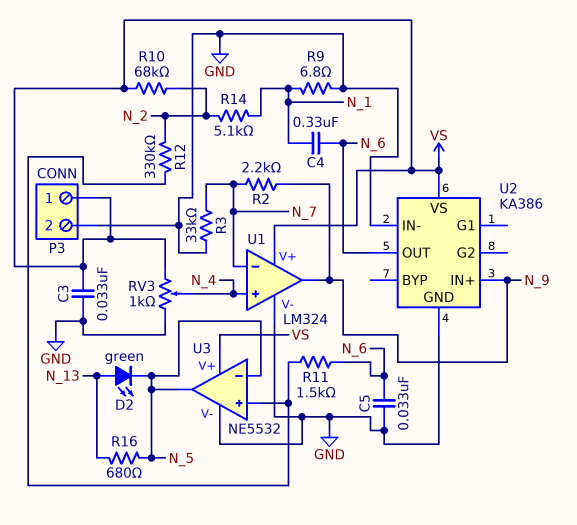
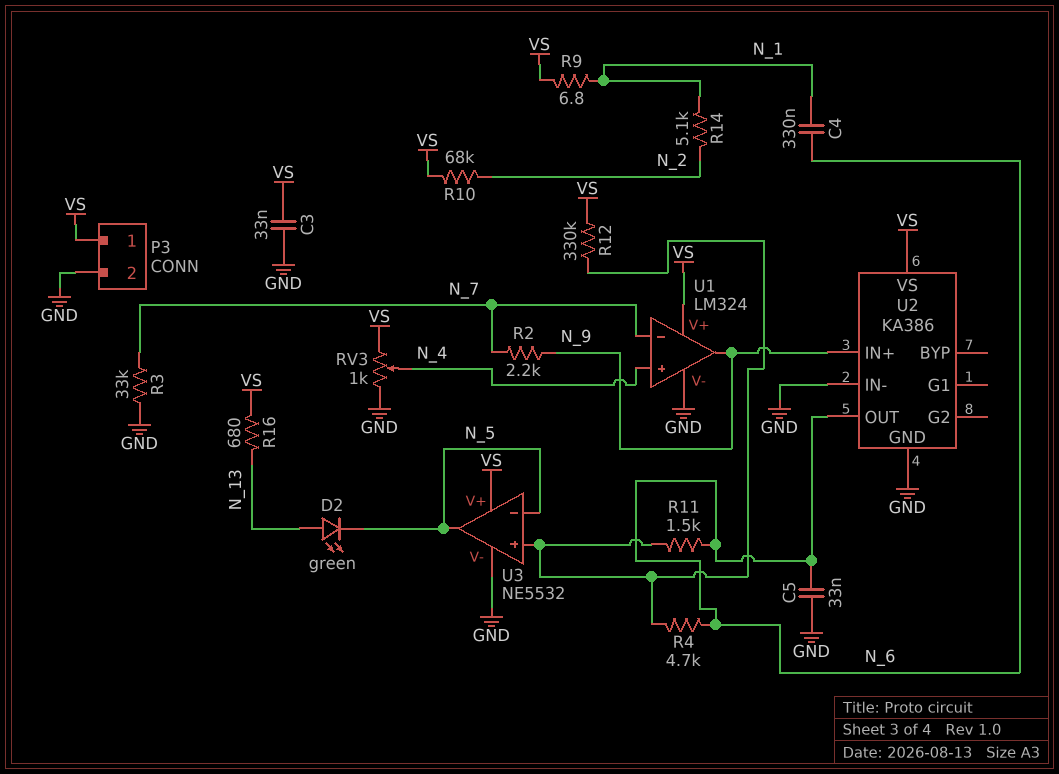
R4: none -> 4.7k (N_6, U3/in+)
R9: 6.8 (GND, N_1) -> 6.8 (N_1, VS)
R12: 330k (N_2, U3/in+) -> 330k (U3/in+, VS)
R16: 680 (N_5, N_13) -> 680 (N_13, VS)

